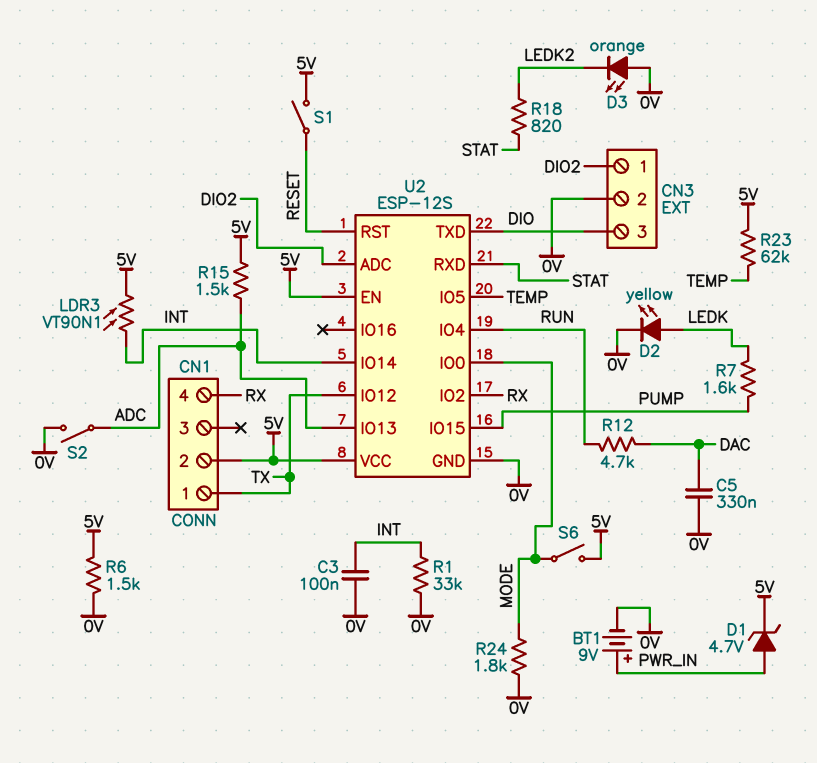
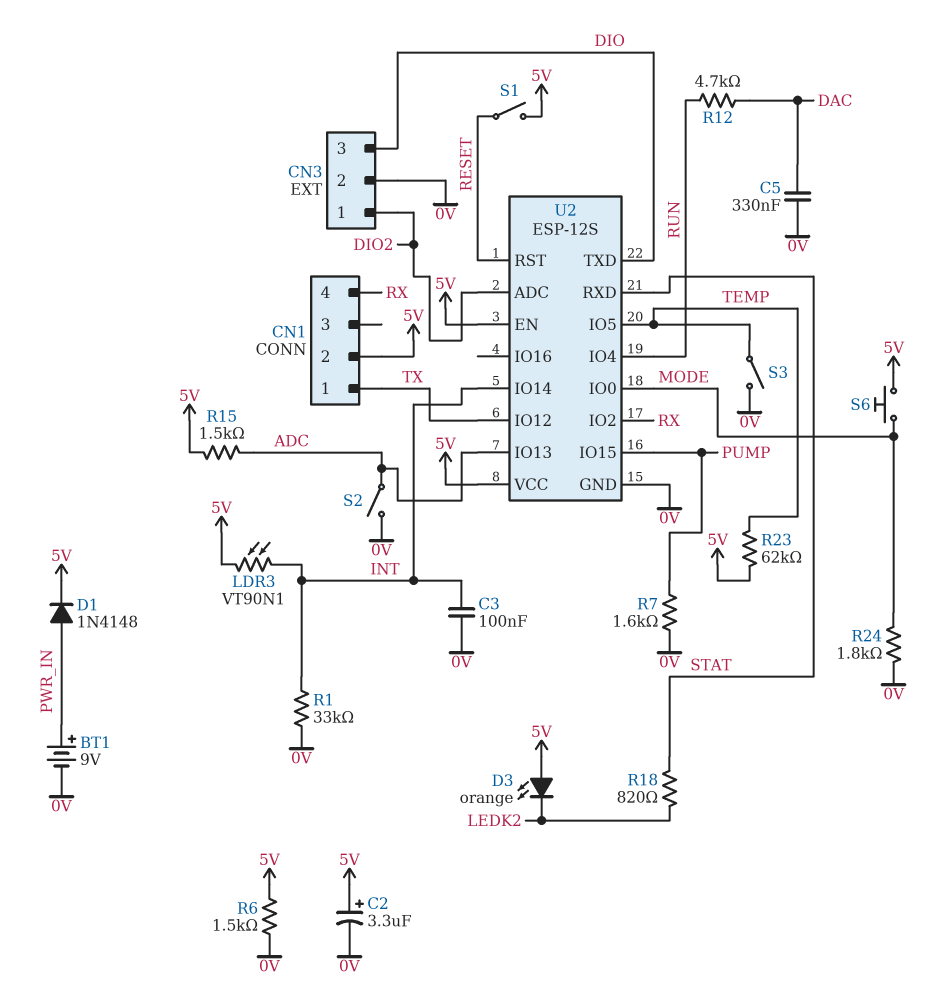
C2: none -> 3.3uF (plus 5V, minus 0V)
D1: zener 4.7V (A PWR_IN, K 5V) -> diode 1N4148 (A PWR_IN, K 5V)
D2: LED yellow (A LEDK, K 0V) -> none
D3: LED orange (A 0V, K LEDK2) -> LED orange (A 5V, K LEDK2)
R7: 1.6k (LEDK, PUMP) -> 1.6k (0V, PUMP)
S3: none -> switch (0V, TEMP)
S6: switch (5V, MODE) -> button (5V, MODE)

